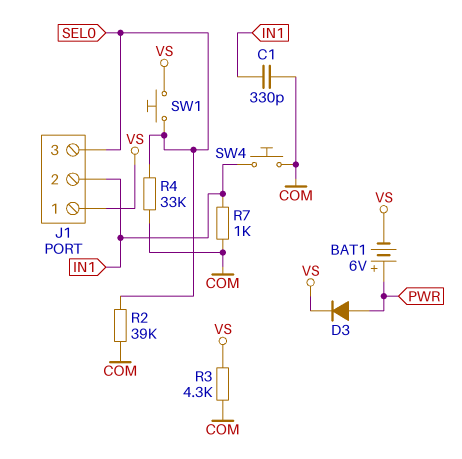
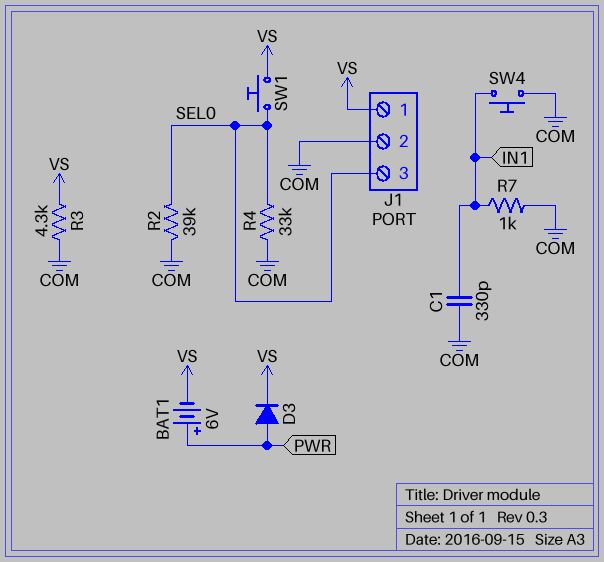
J1 pin 2: IN1 -> COM

